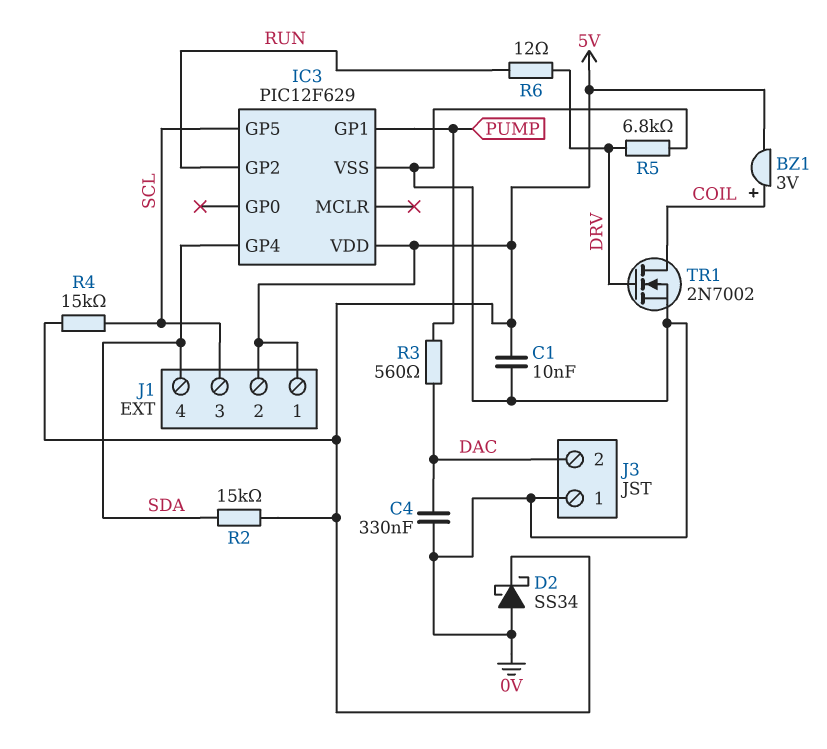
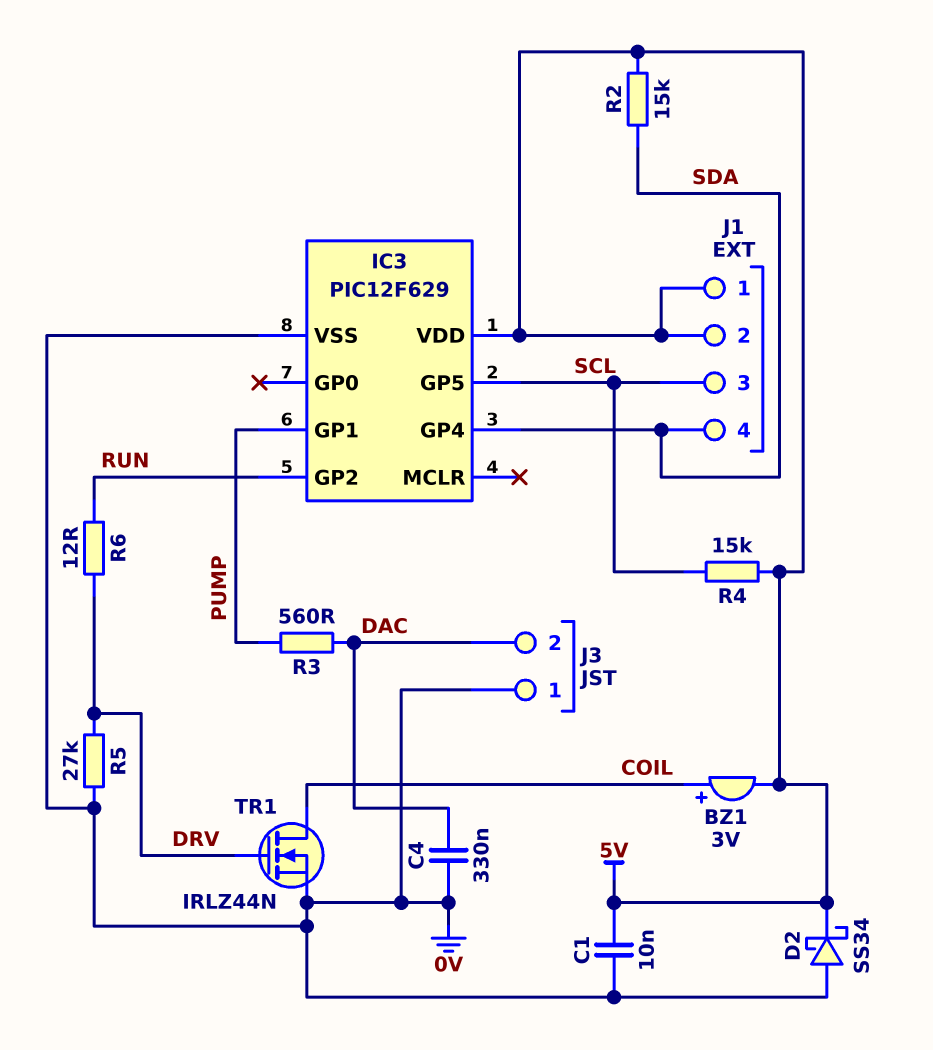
R5: 6.8k (0V, DRV) -> 27k (0V, DRV)
TR1: NMOS 2N7002 (G DRV, D COIL, S 0V) -> NMOS IRLZ44N (G DRV, D COIL, S 0V)

